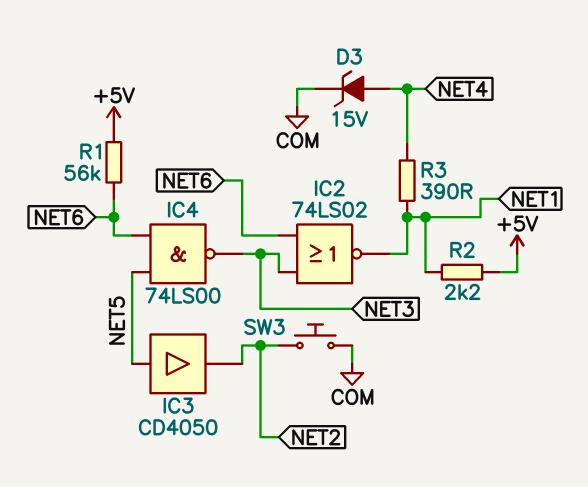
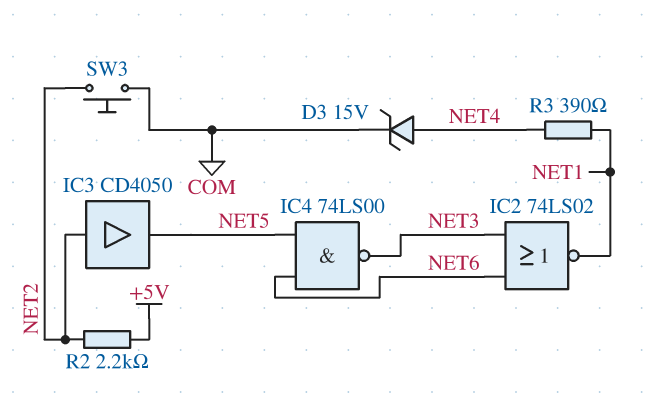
IC3: buffer CD4050 (in NET5, out NET2) -> buffer CD4050 (in NET2, out NET5)
R1: 56k (+5V, NET6) -> none
R2: 2.2k (+5V, NET1) -> 2.2k (+5V, NET2)

